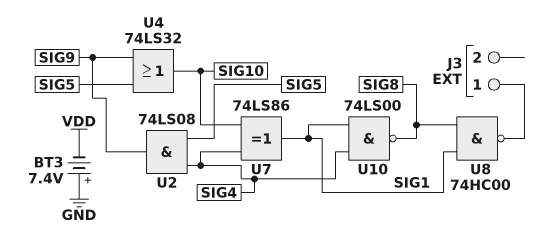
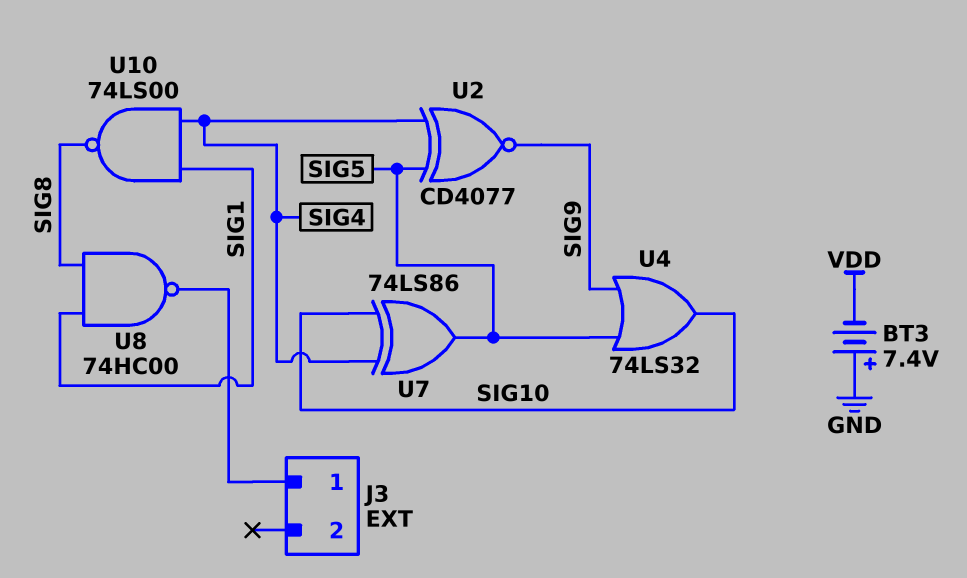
U2: AND 74LS08 (in SIG4, in SIG5, out SIG9) -> XNOR CD4077 (in SIG4, in SIG5, out SIG9)
U7: XOR 74LS86 (in SIG4, in SIG10, out SIG1) -> XOR 74LS86 (in SIG4, in SIG10, out SIG5)

